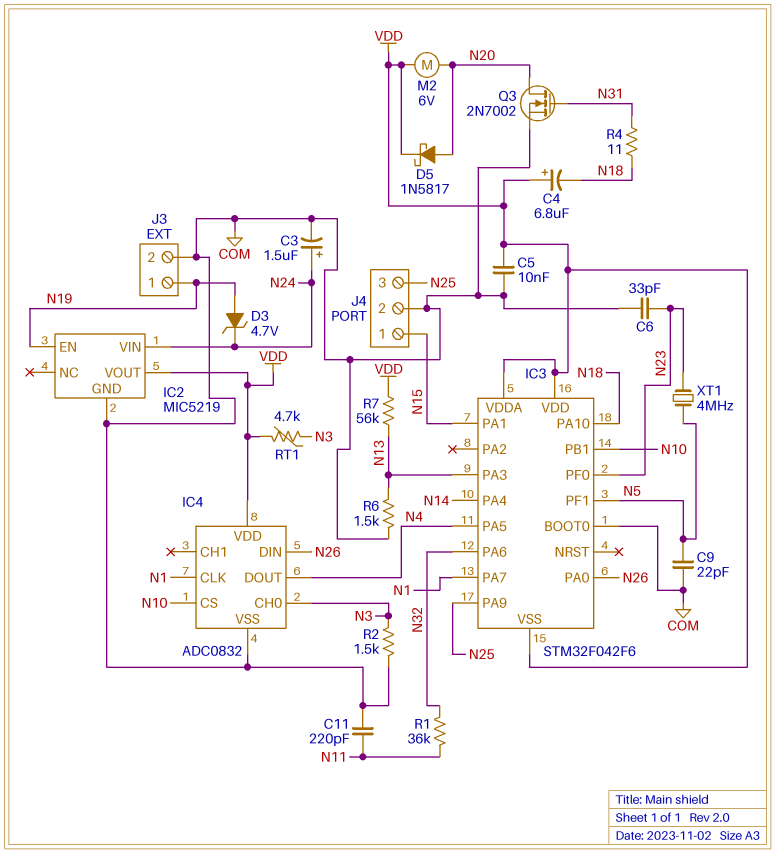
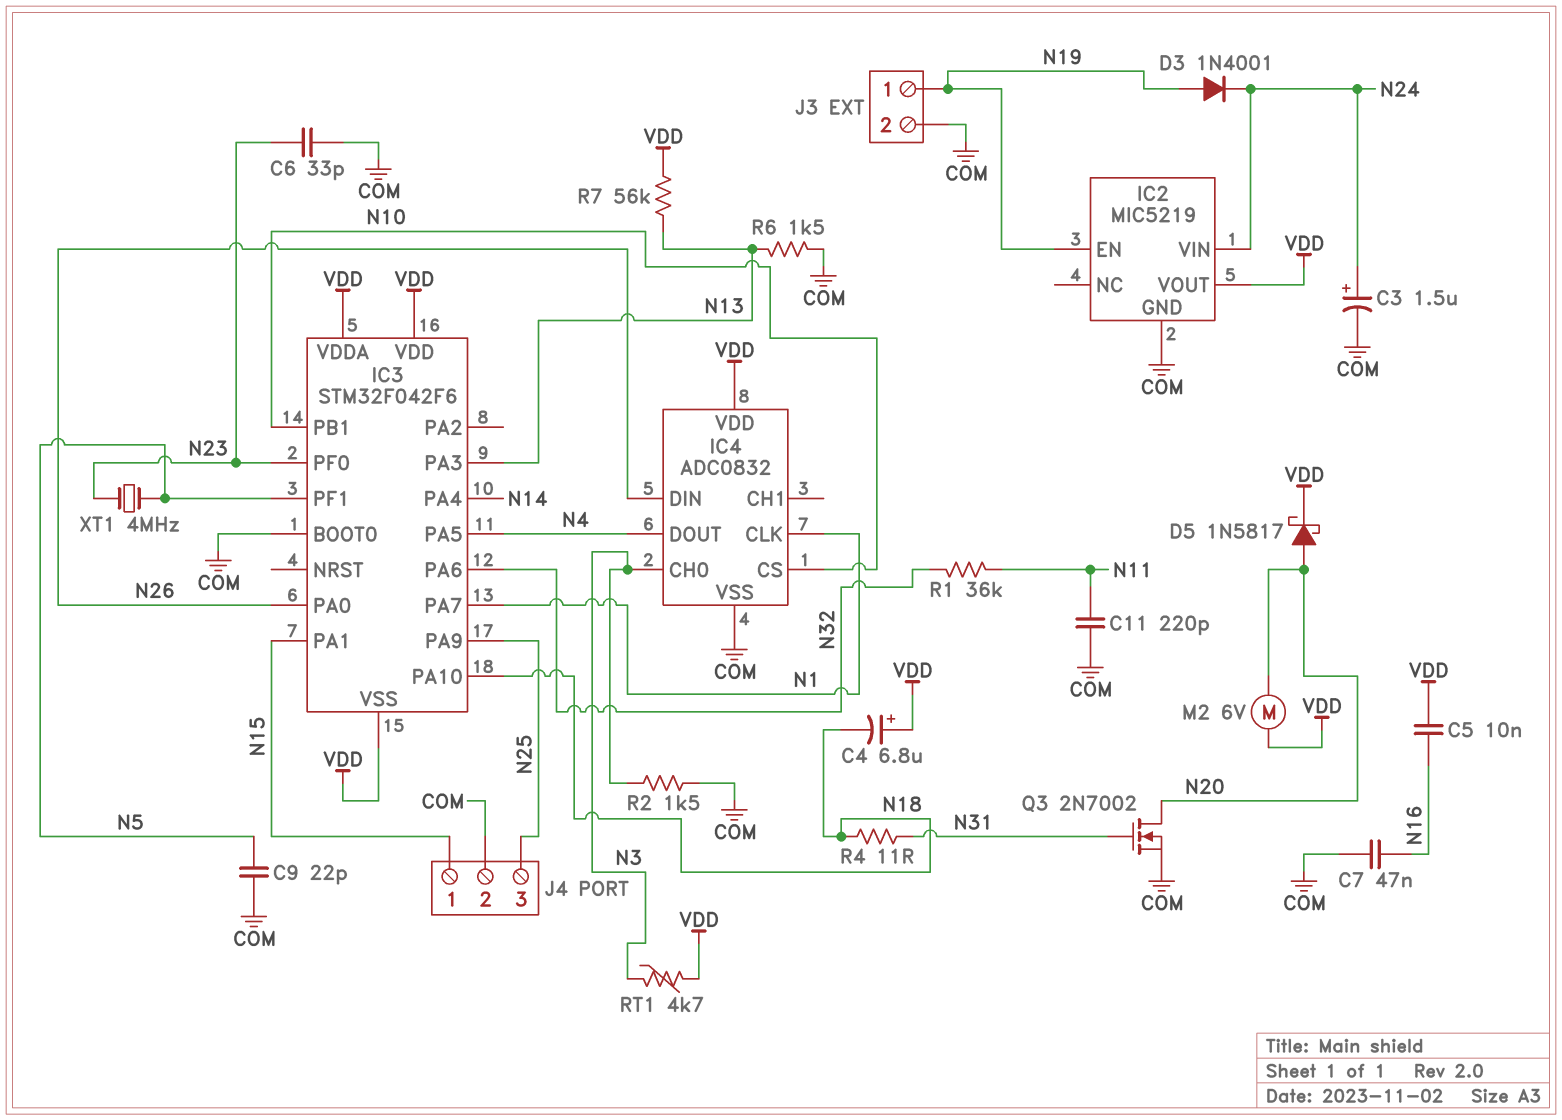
C5: 10nF (COM, VDD) -> 10nF (N16, VDD)
C7: none -> 47nF (COM, N16)
D3: zener 4.7V (A N19, K N24) -> diode 1N4001 (A N19, K N24)

